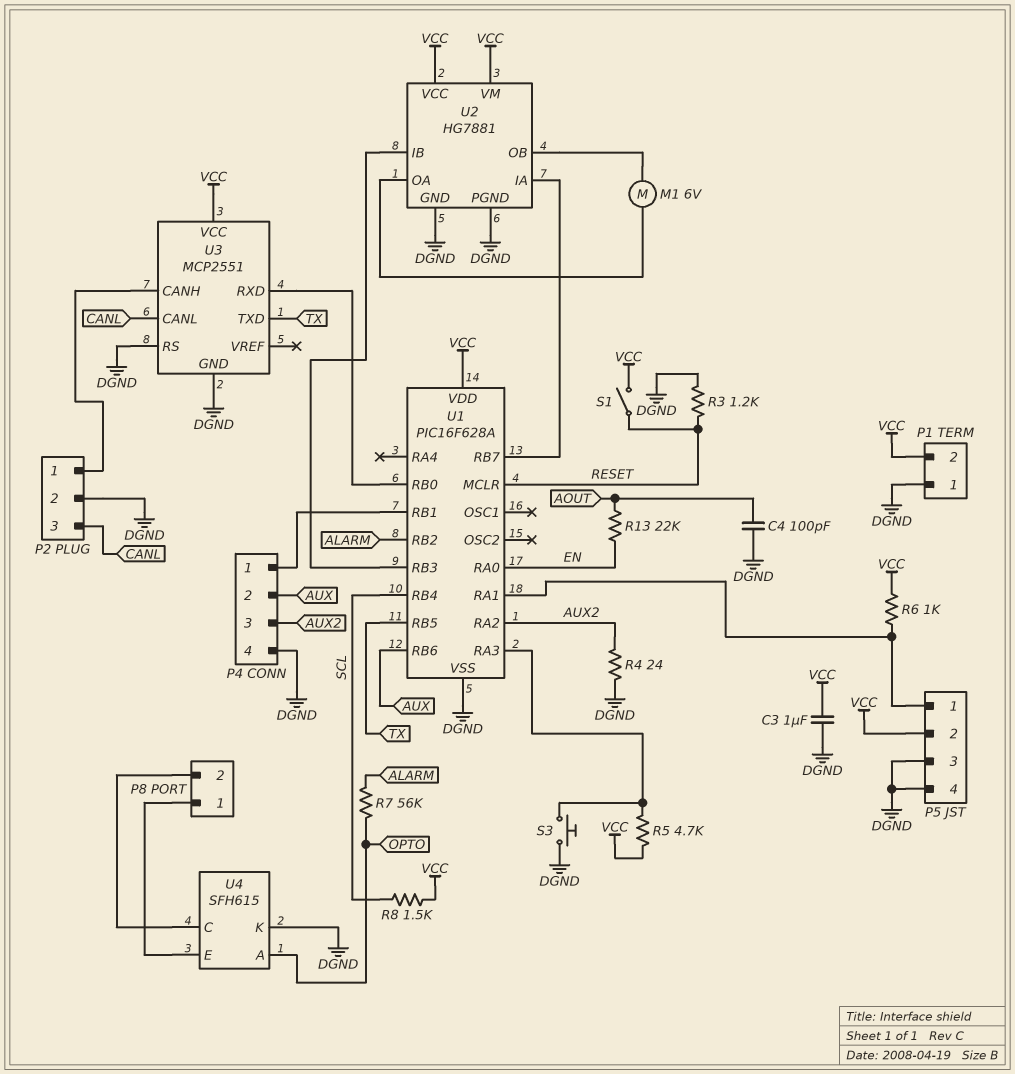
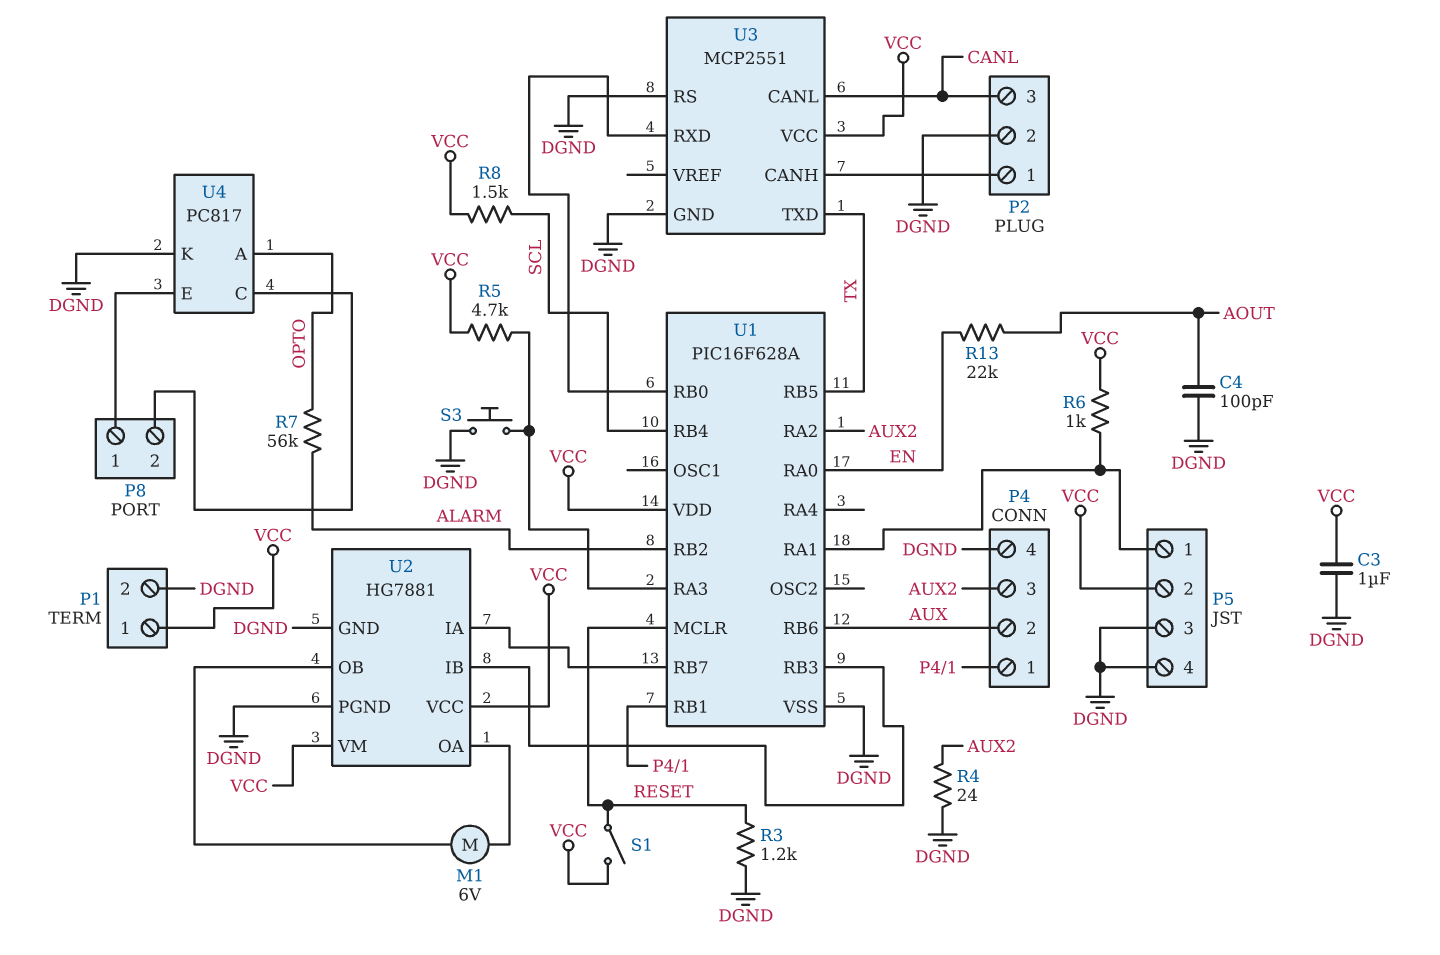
P1 pin 1: DGND -> VCC
P1 pin 2: VCC -> DGND
U4: SFH615 -> PC817

